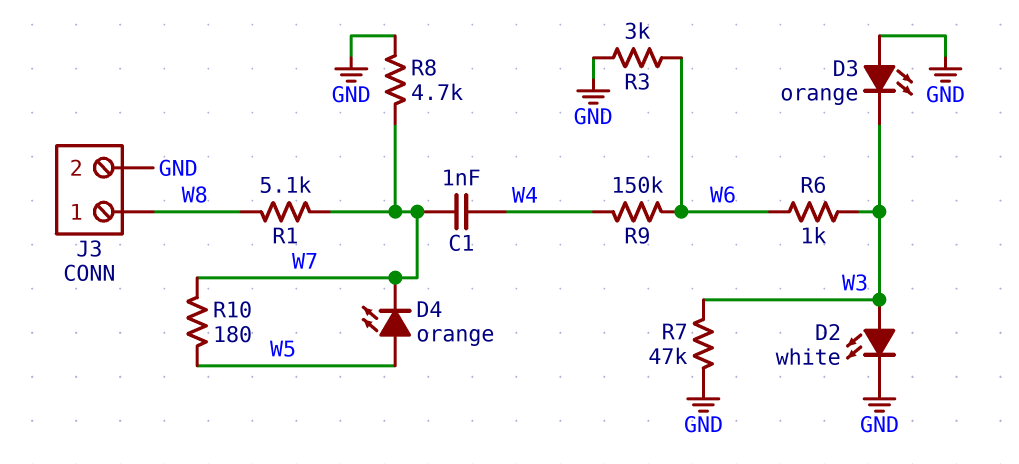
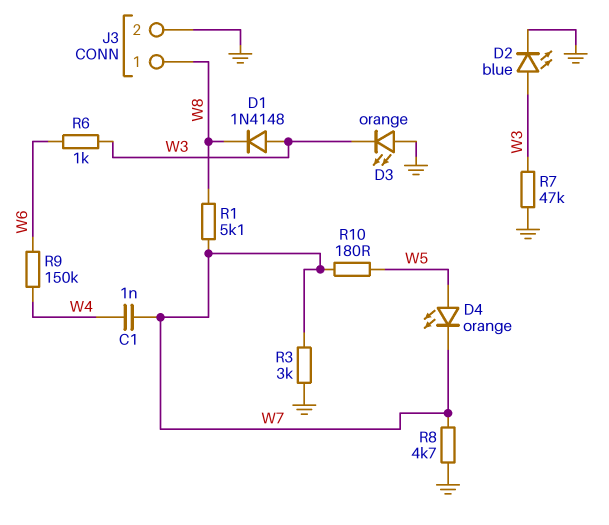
D1: none -> diode 1N4148 (A W3, K W8)
D2: LED white (A W3, K GND) -> LED blue (A W3, K GND)
R3: 3k (GND, W6) -> 3k (GND, W7)

